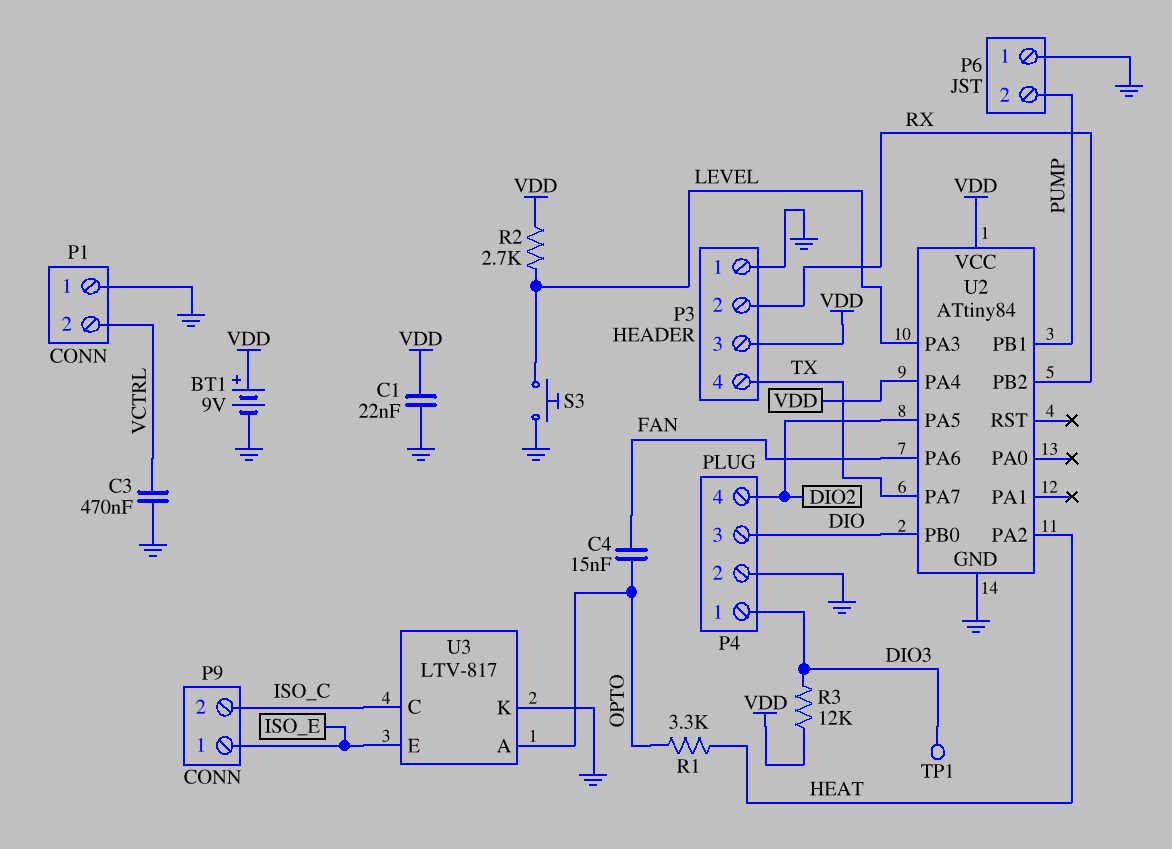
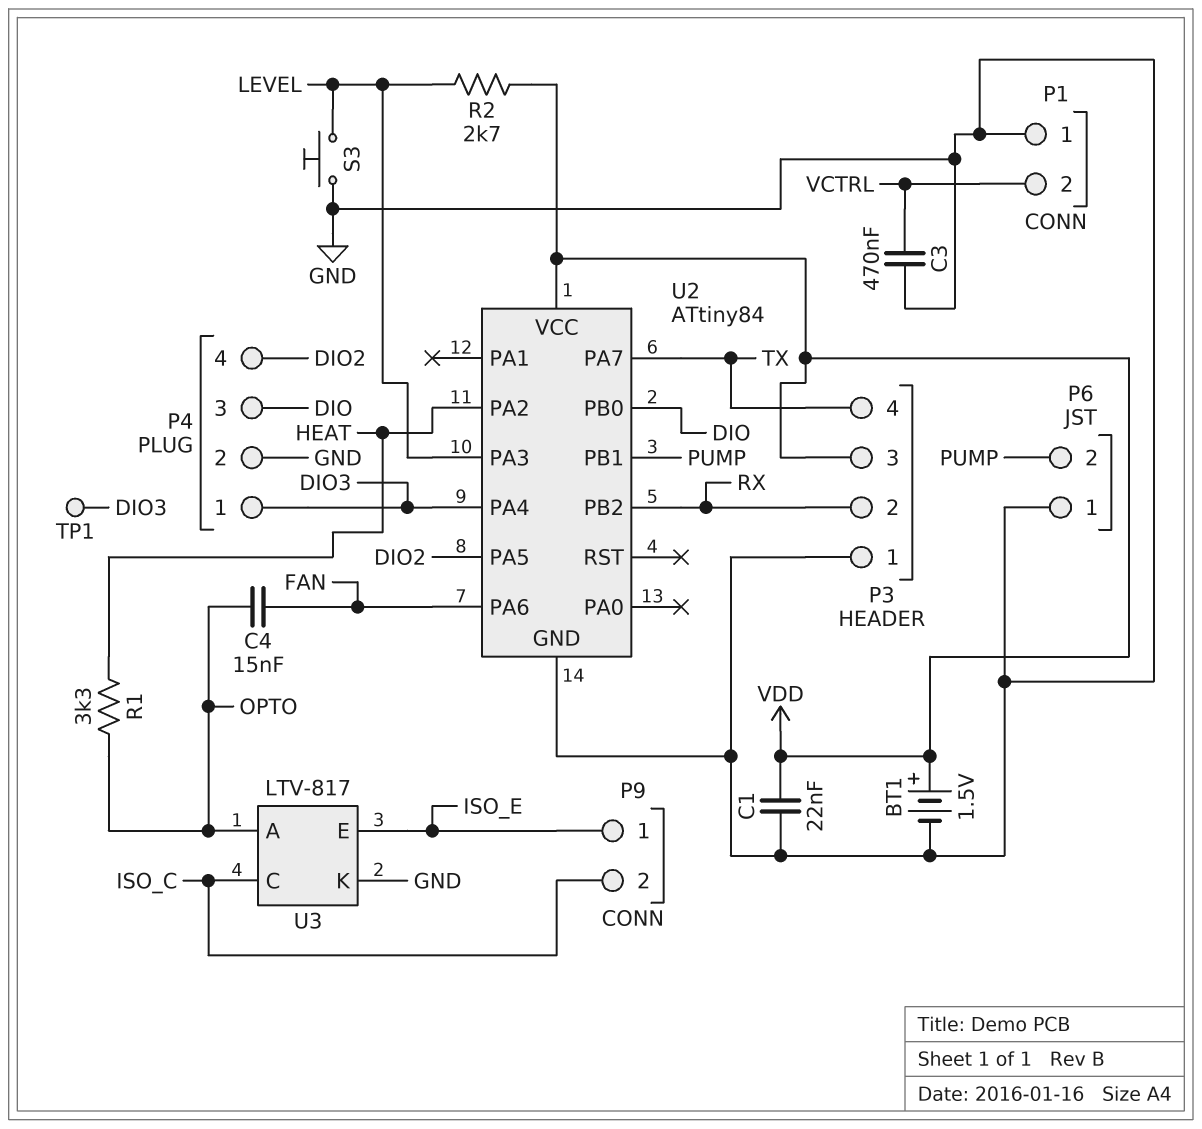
BT1: 9V (plus VDD, minus GND) -> 1.5V (plus VDD, minus GND)
R3: 12k (DIO3, VDD) -> none
U2 pin PA4: VDD -> DIO3

